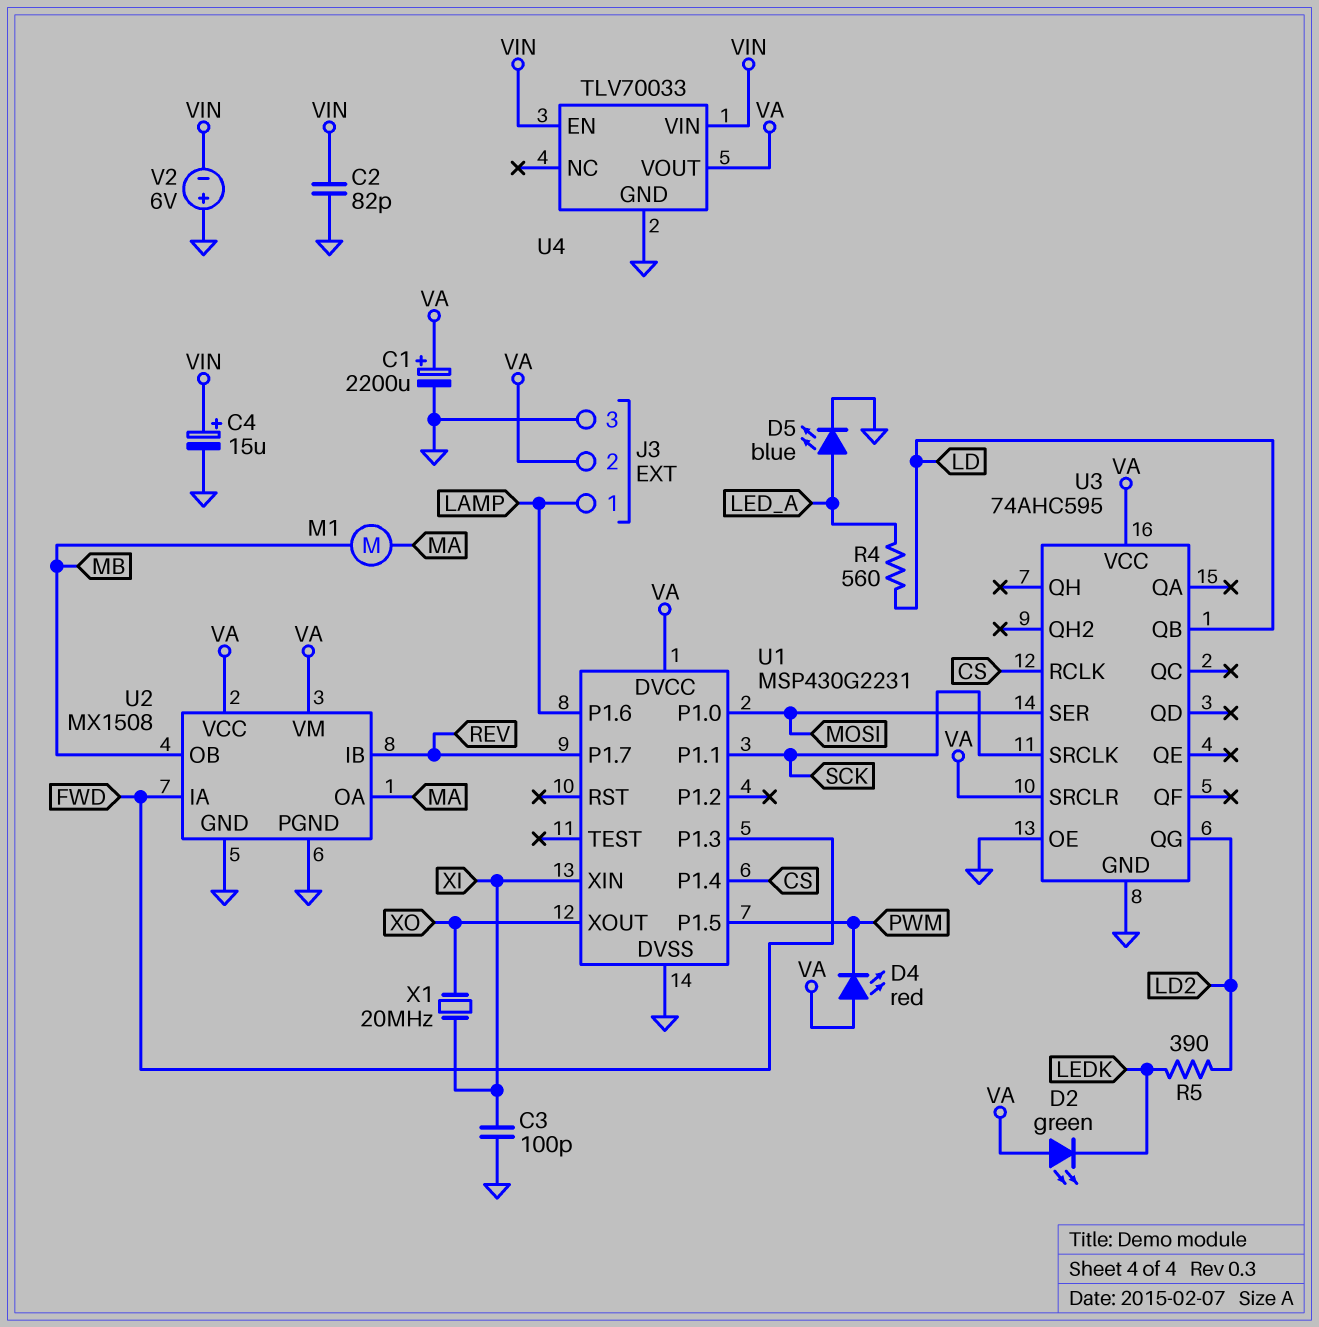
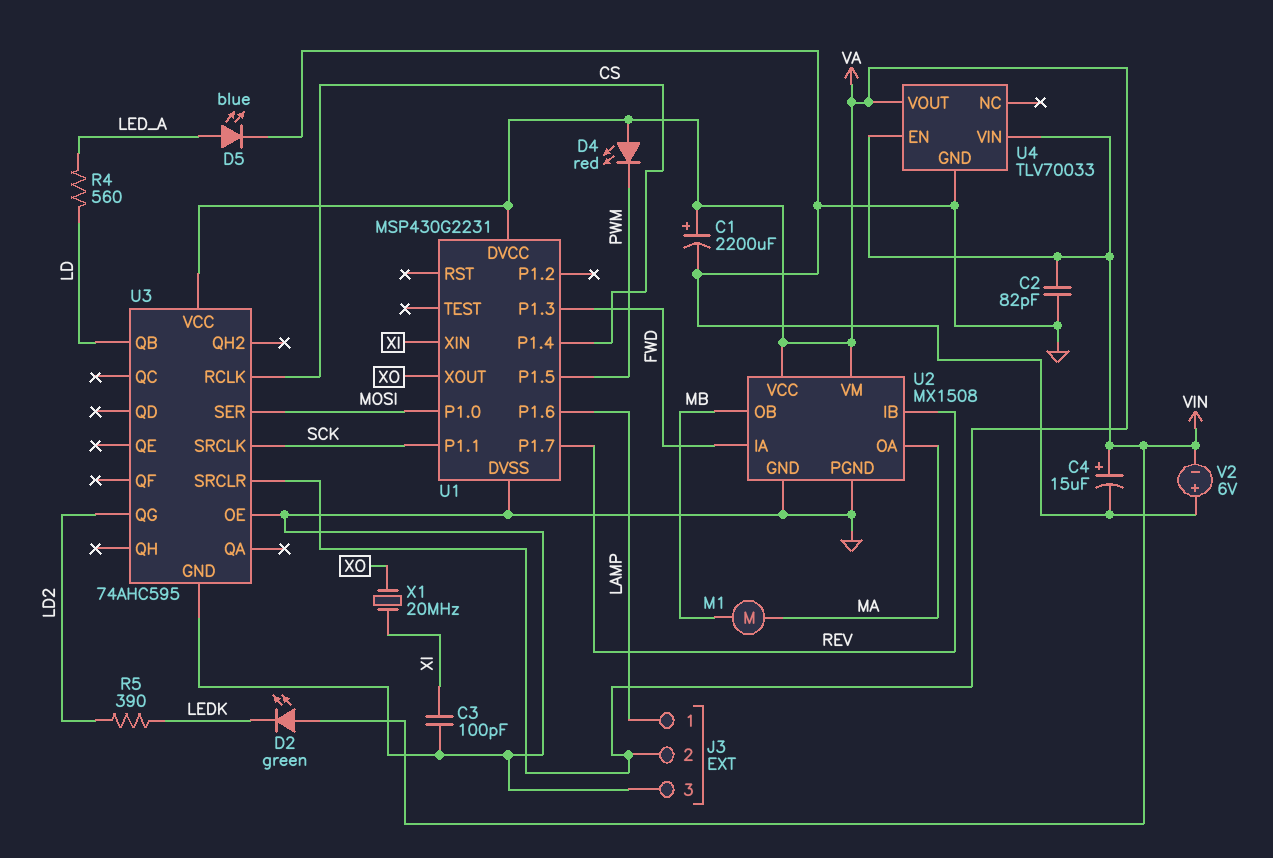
D2: LED green (A VA, K LEDK) -> LED green (A VIN, K LEDK)

